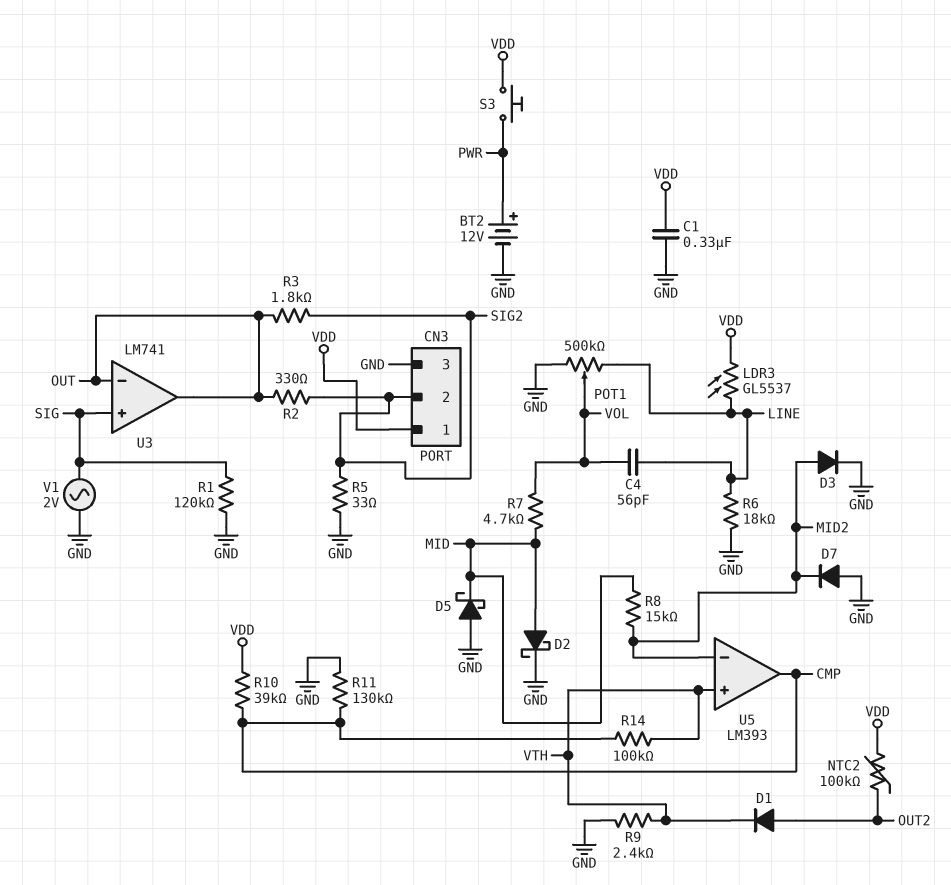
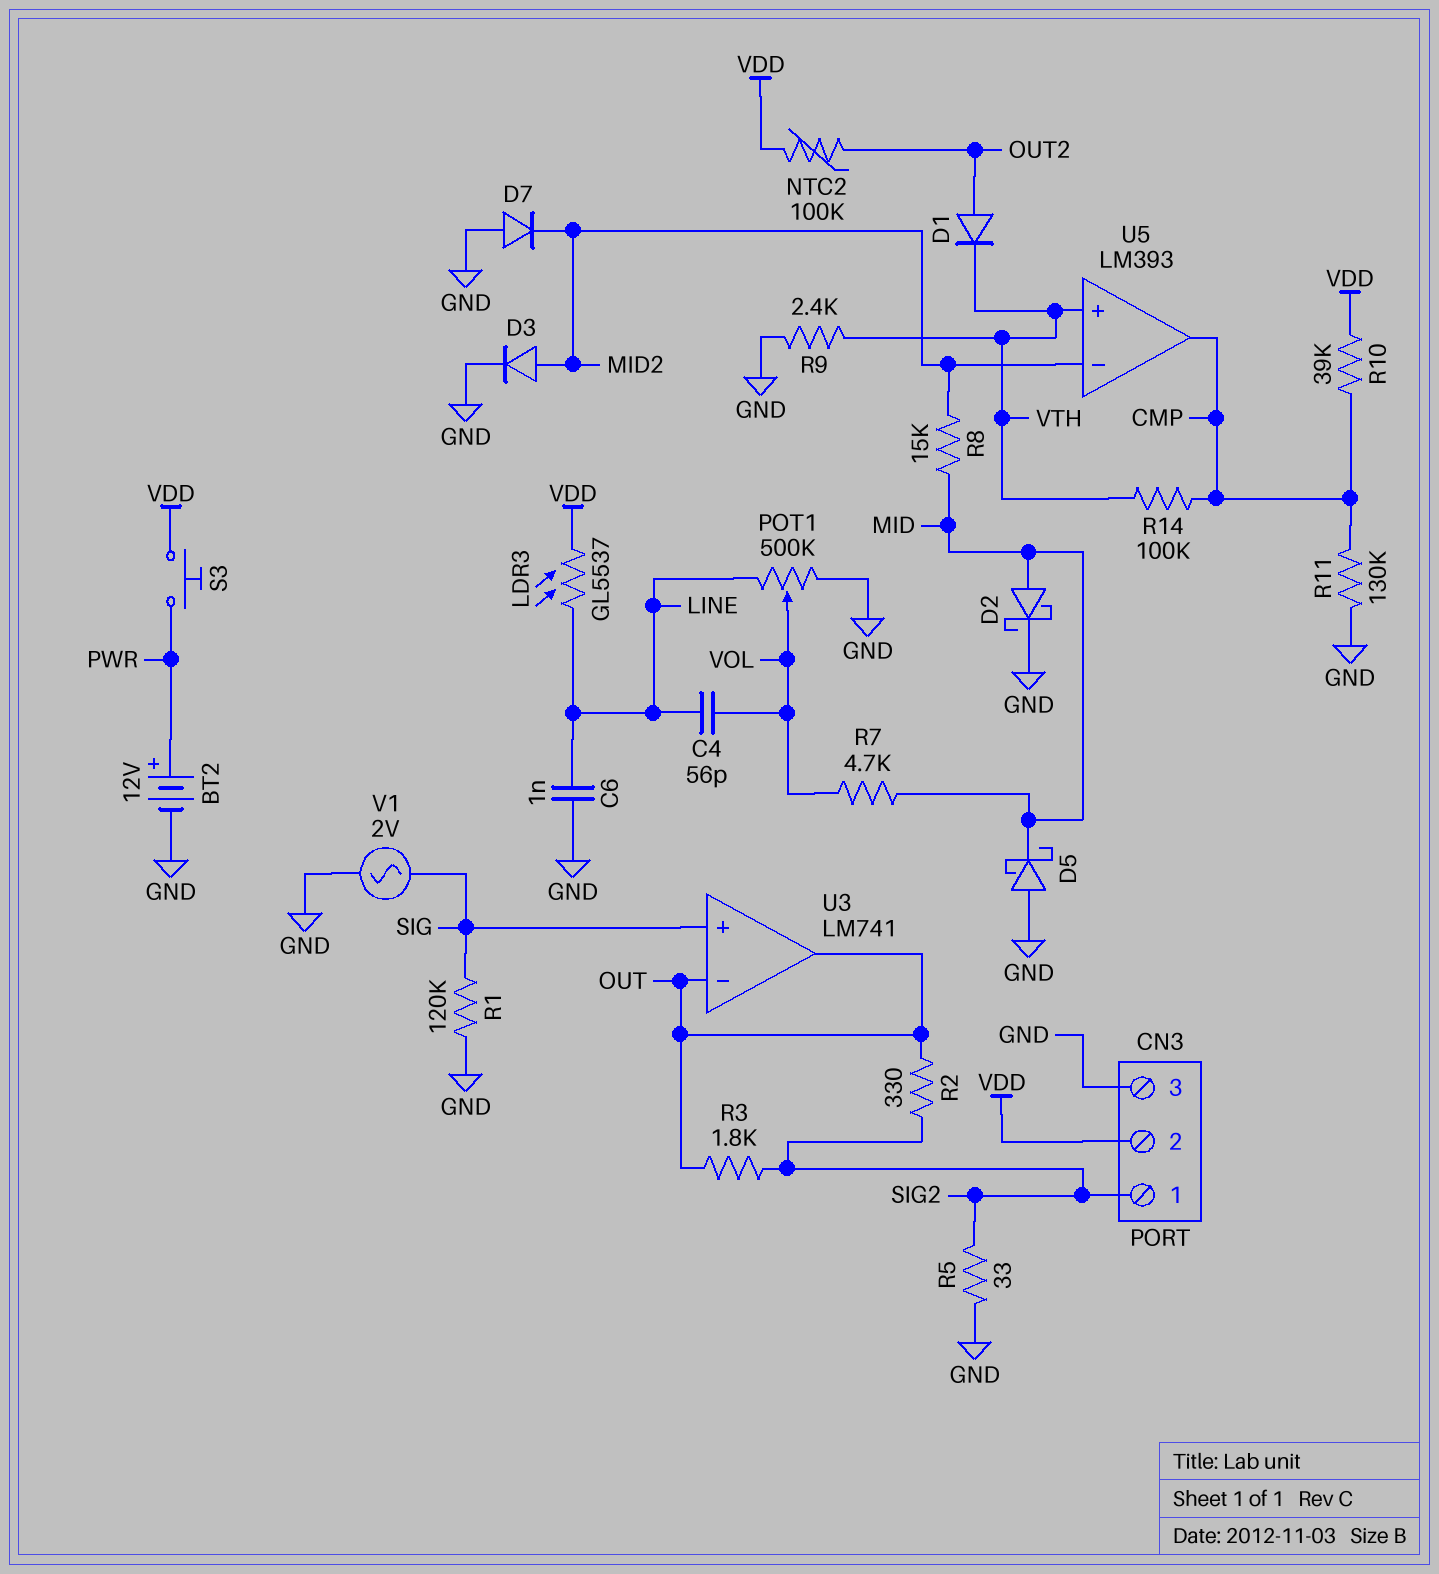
C1: 330nF (GND, VDD) -> none
C6: none -> 1nF (GND, LINE)
CN3 pin 1: VDD -> SIG2
CN3 pin 2: SIG2 -> VDD
R6: 18k (GND, LINE) -> none

